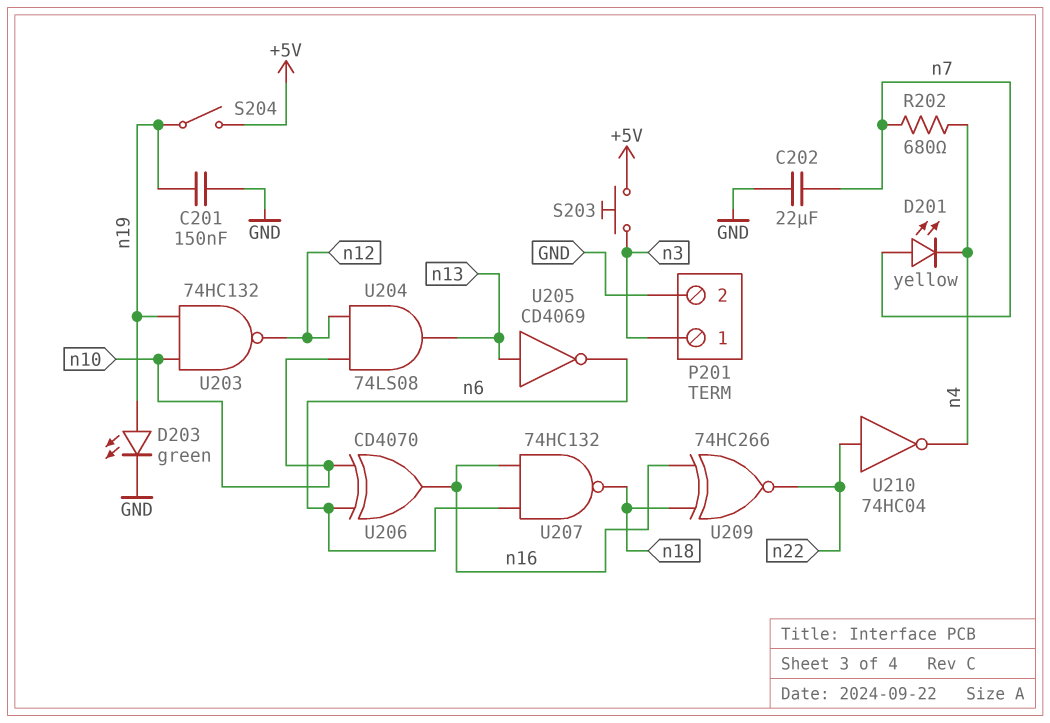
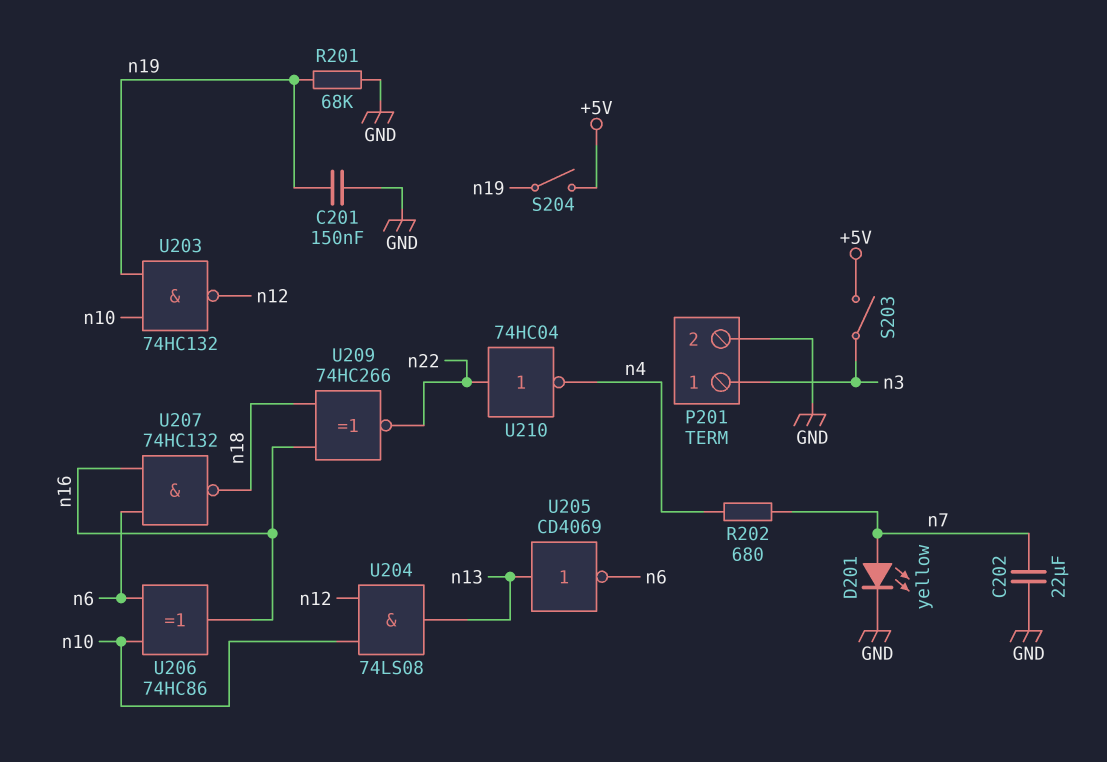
D201: LED yellow (A n7, K n4) -> LED yellow (A n7, K GND)
D203: LED green (A n19, K GND) -> none
R201: none -> 68k (GND, n19)
S203: button (+5V, n3) -> switch (+5V, n3)
U206: XOR CD4070 (in n6, in n10, out n16) -> XOR 74HC86 (in n6, in n10, out n16)

